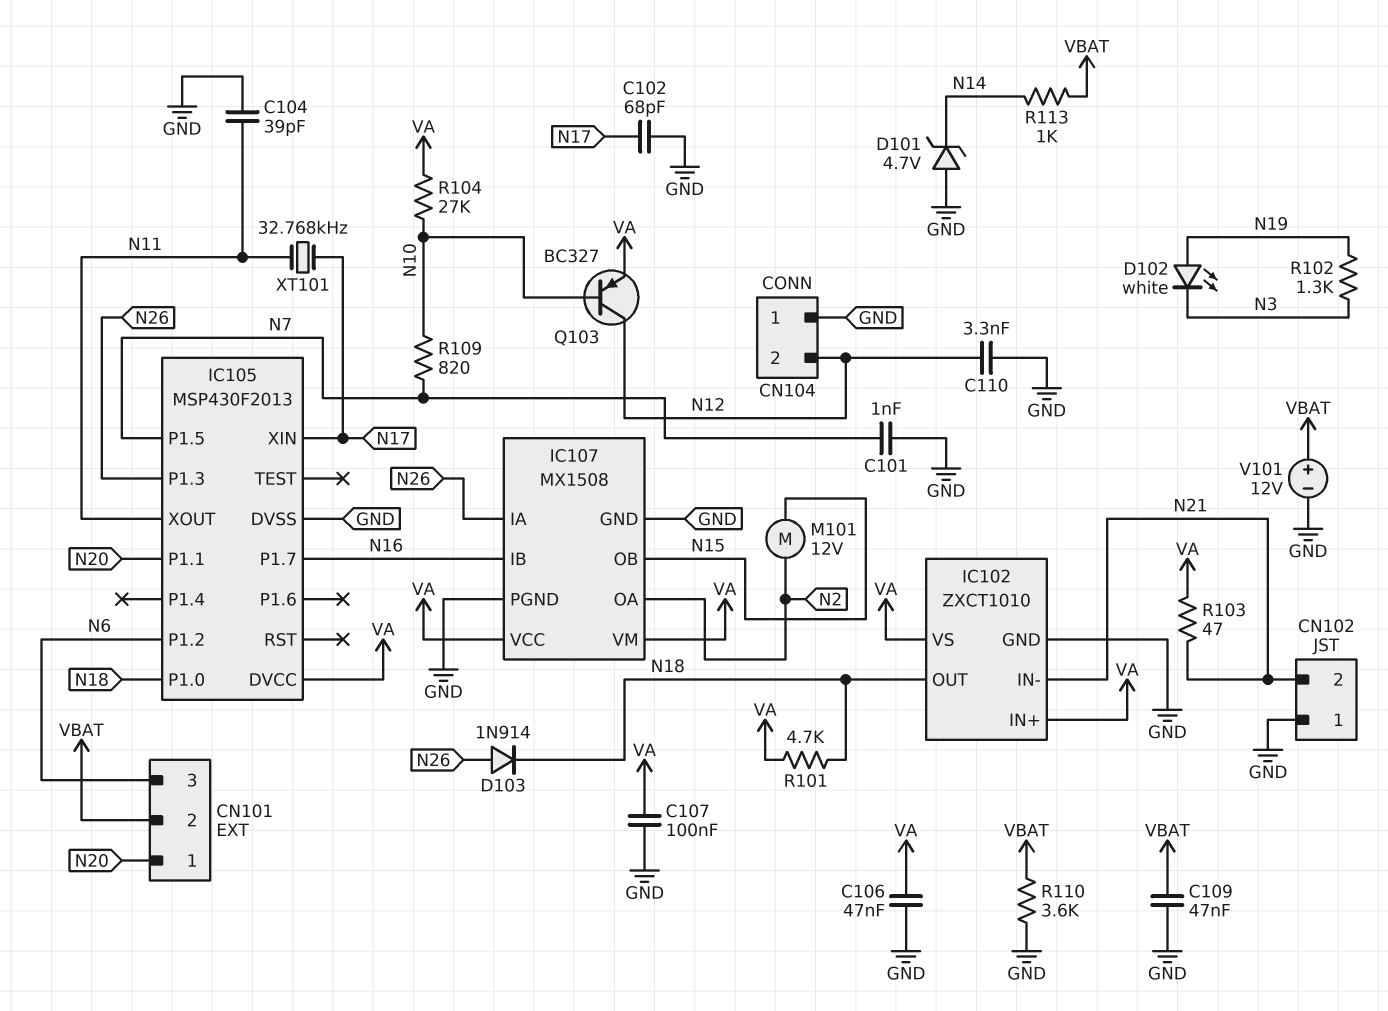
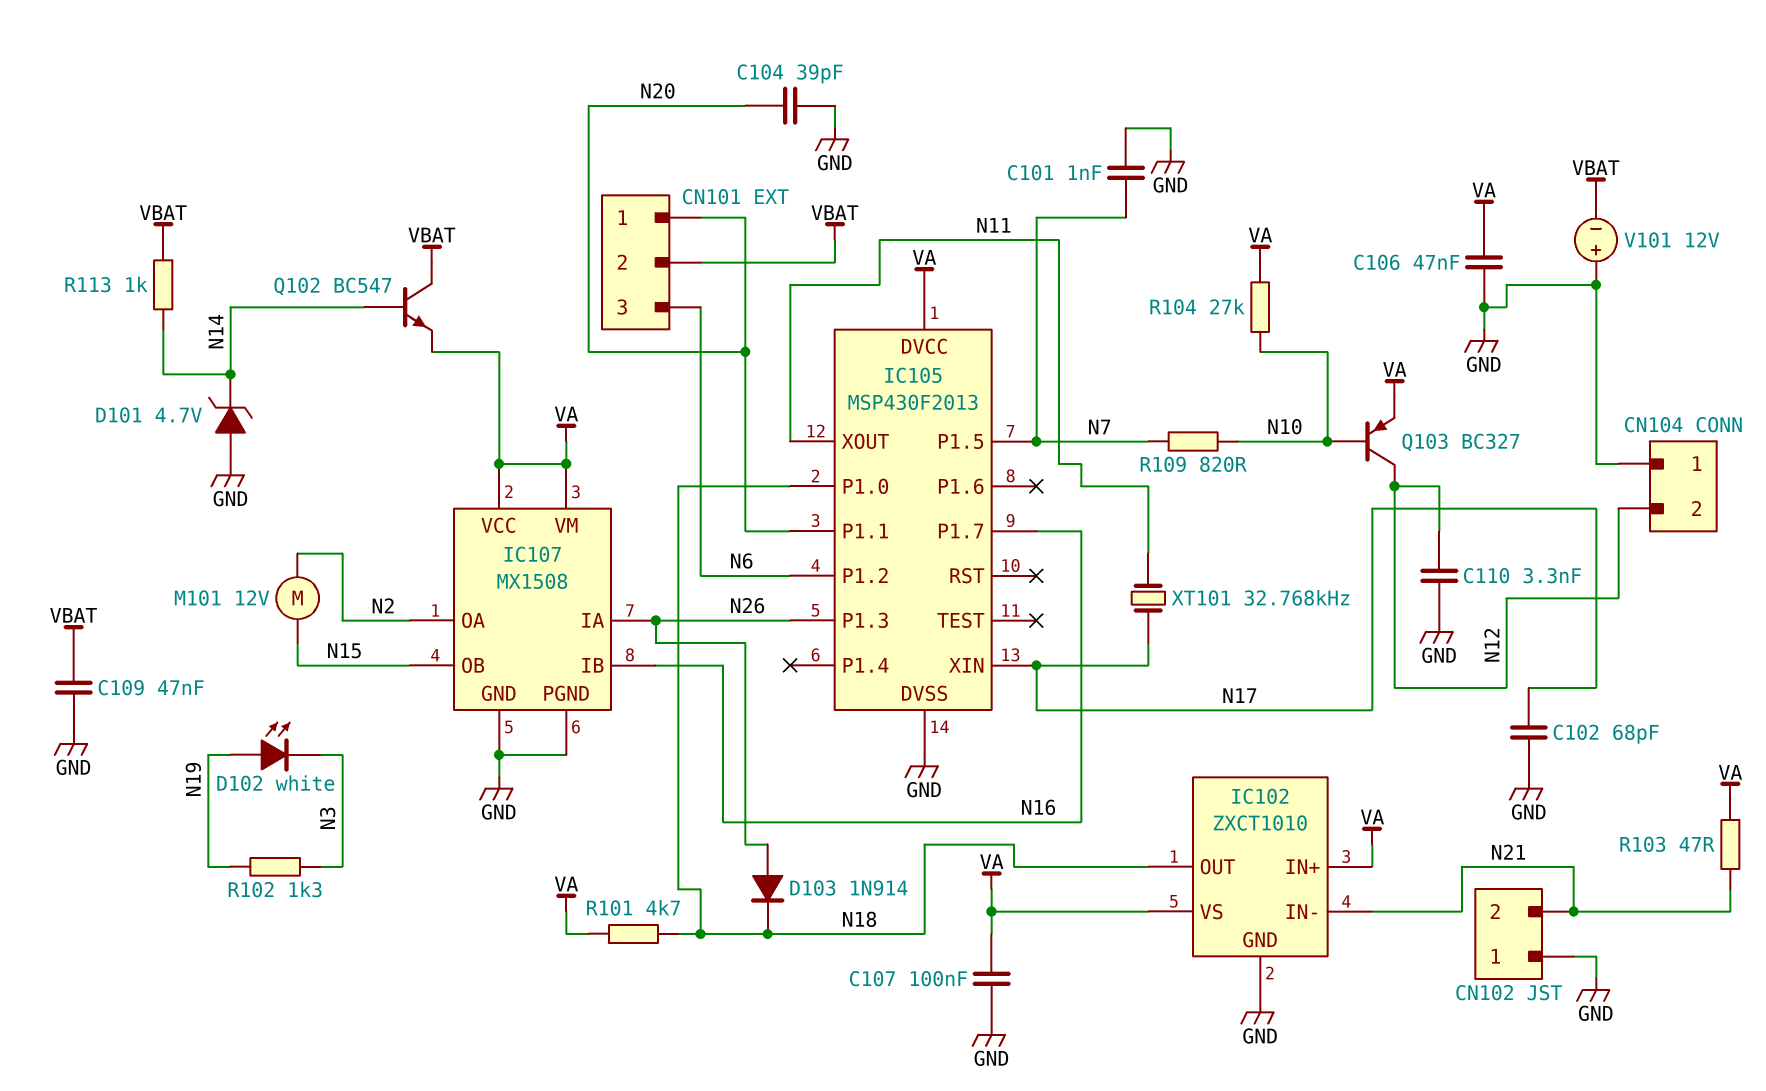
C104: 39pF (GND, N11) -> 39pF (GND, N20)
Q102: none -> NPN BC547 (B N14, C VBAT, E VA)
R110: 3.6k (GND, VBAT) -> none
V101: 12V (plus VBAT, minus GND) -> 12V (plus GND, minus VBAT)

